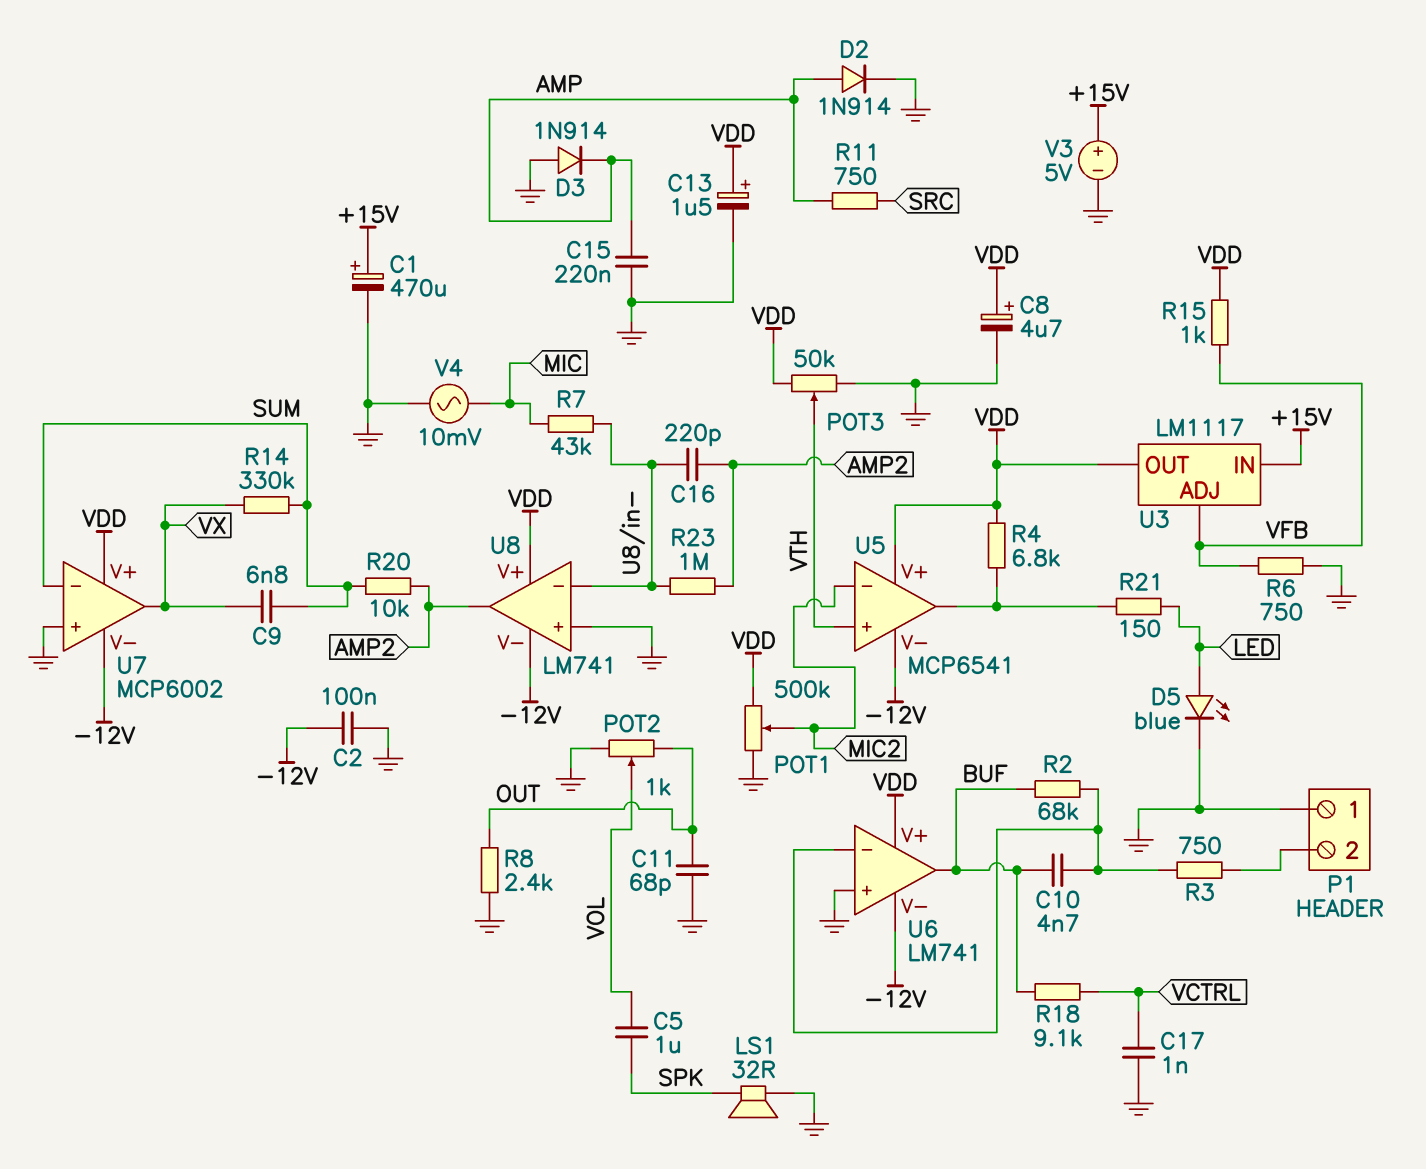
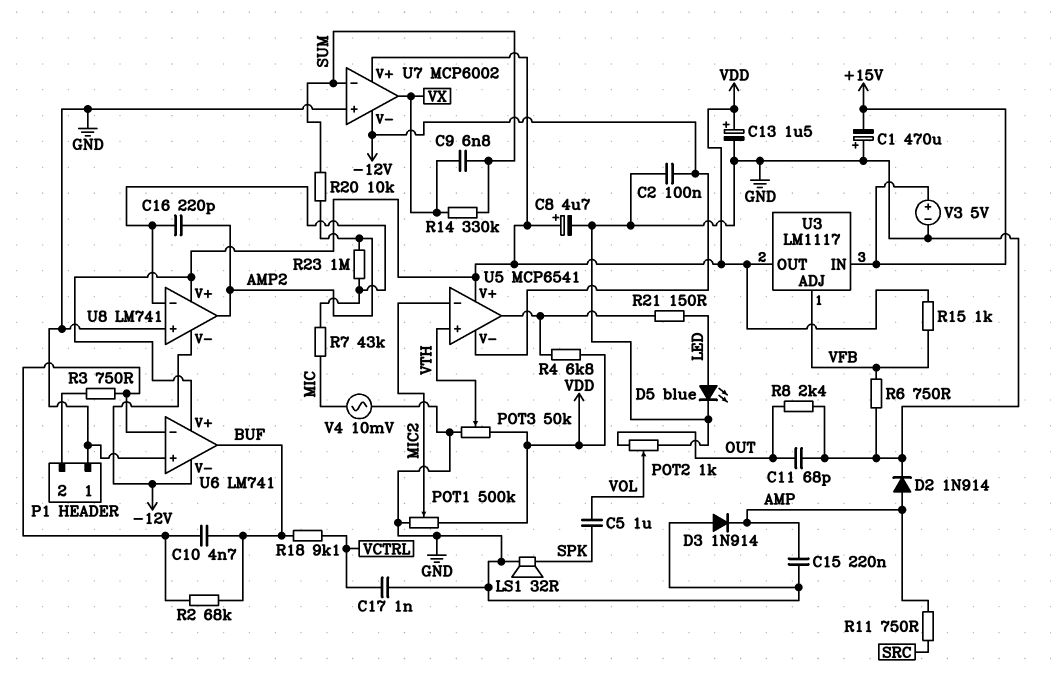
C1: 470uF (plus +15V, minus GND) -> 470uF (plus GND, minus +15V)

